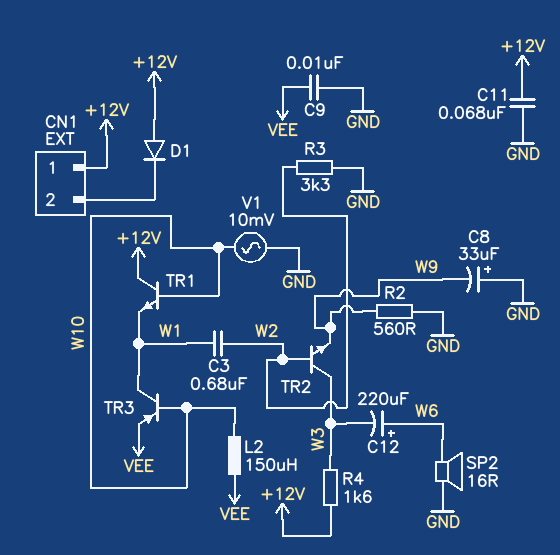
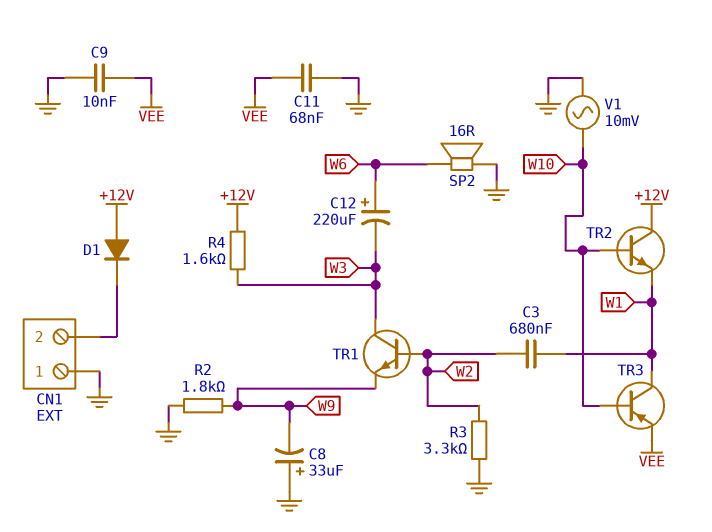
C11: 68nF (+12V, GND) -> 68nF (GND, VEE)
CN1 pin 1: +12V -> GND
L2: 150uH (VEE, W10) -> none
R2: 560 (GND, W9) -> 1.8k (GND, W9)
TR1: NPN (B W10, C +12V, E W1) -> NPN (B W2, C W3, E W9)
TR2: NPN (B W2, C W3, E W9) -> NPN (B W10, C +12V, E W1)

